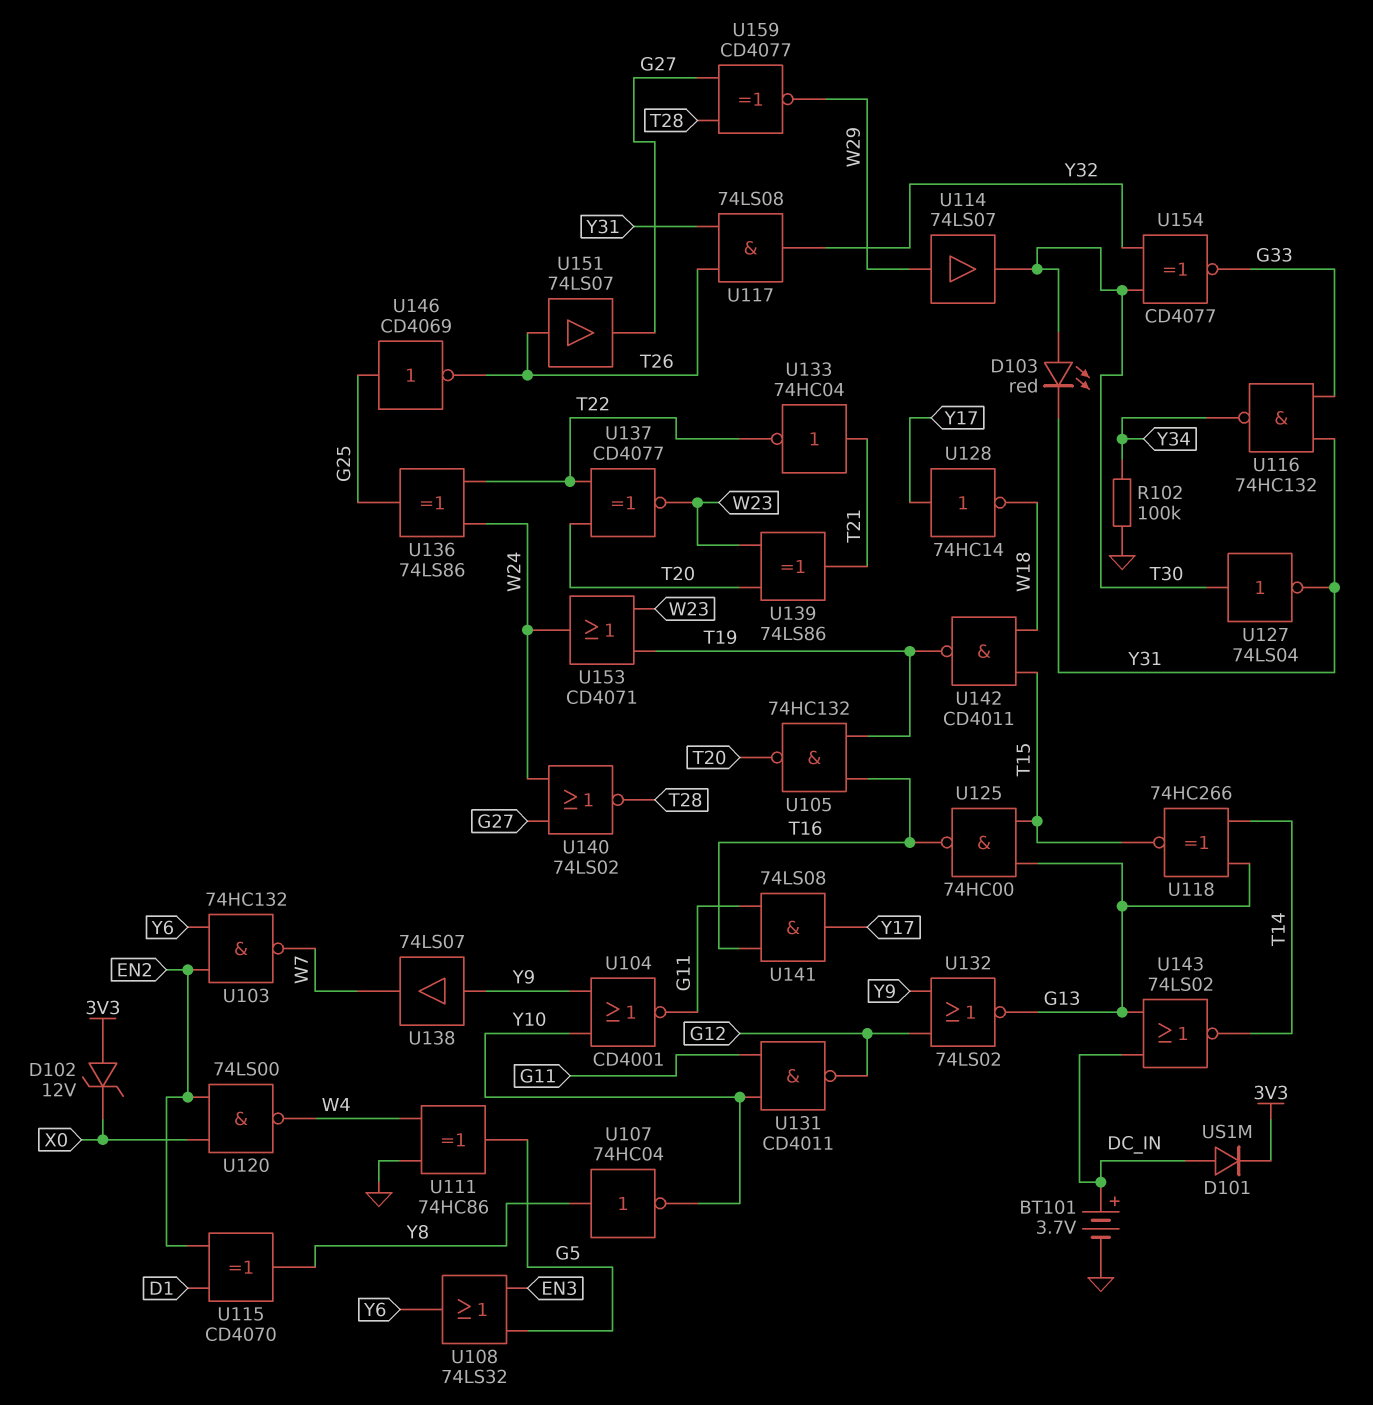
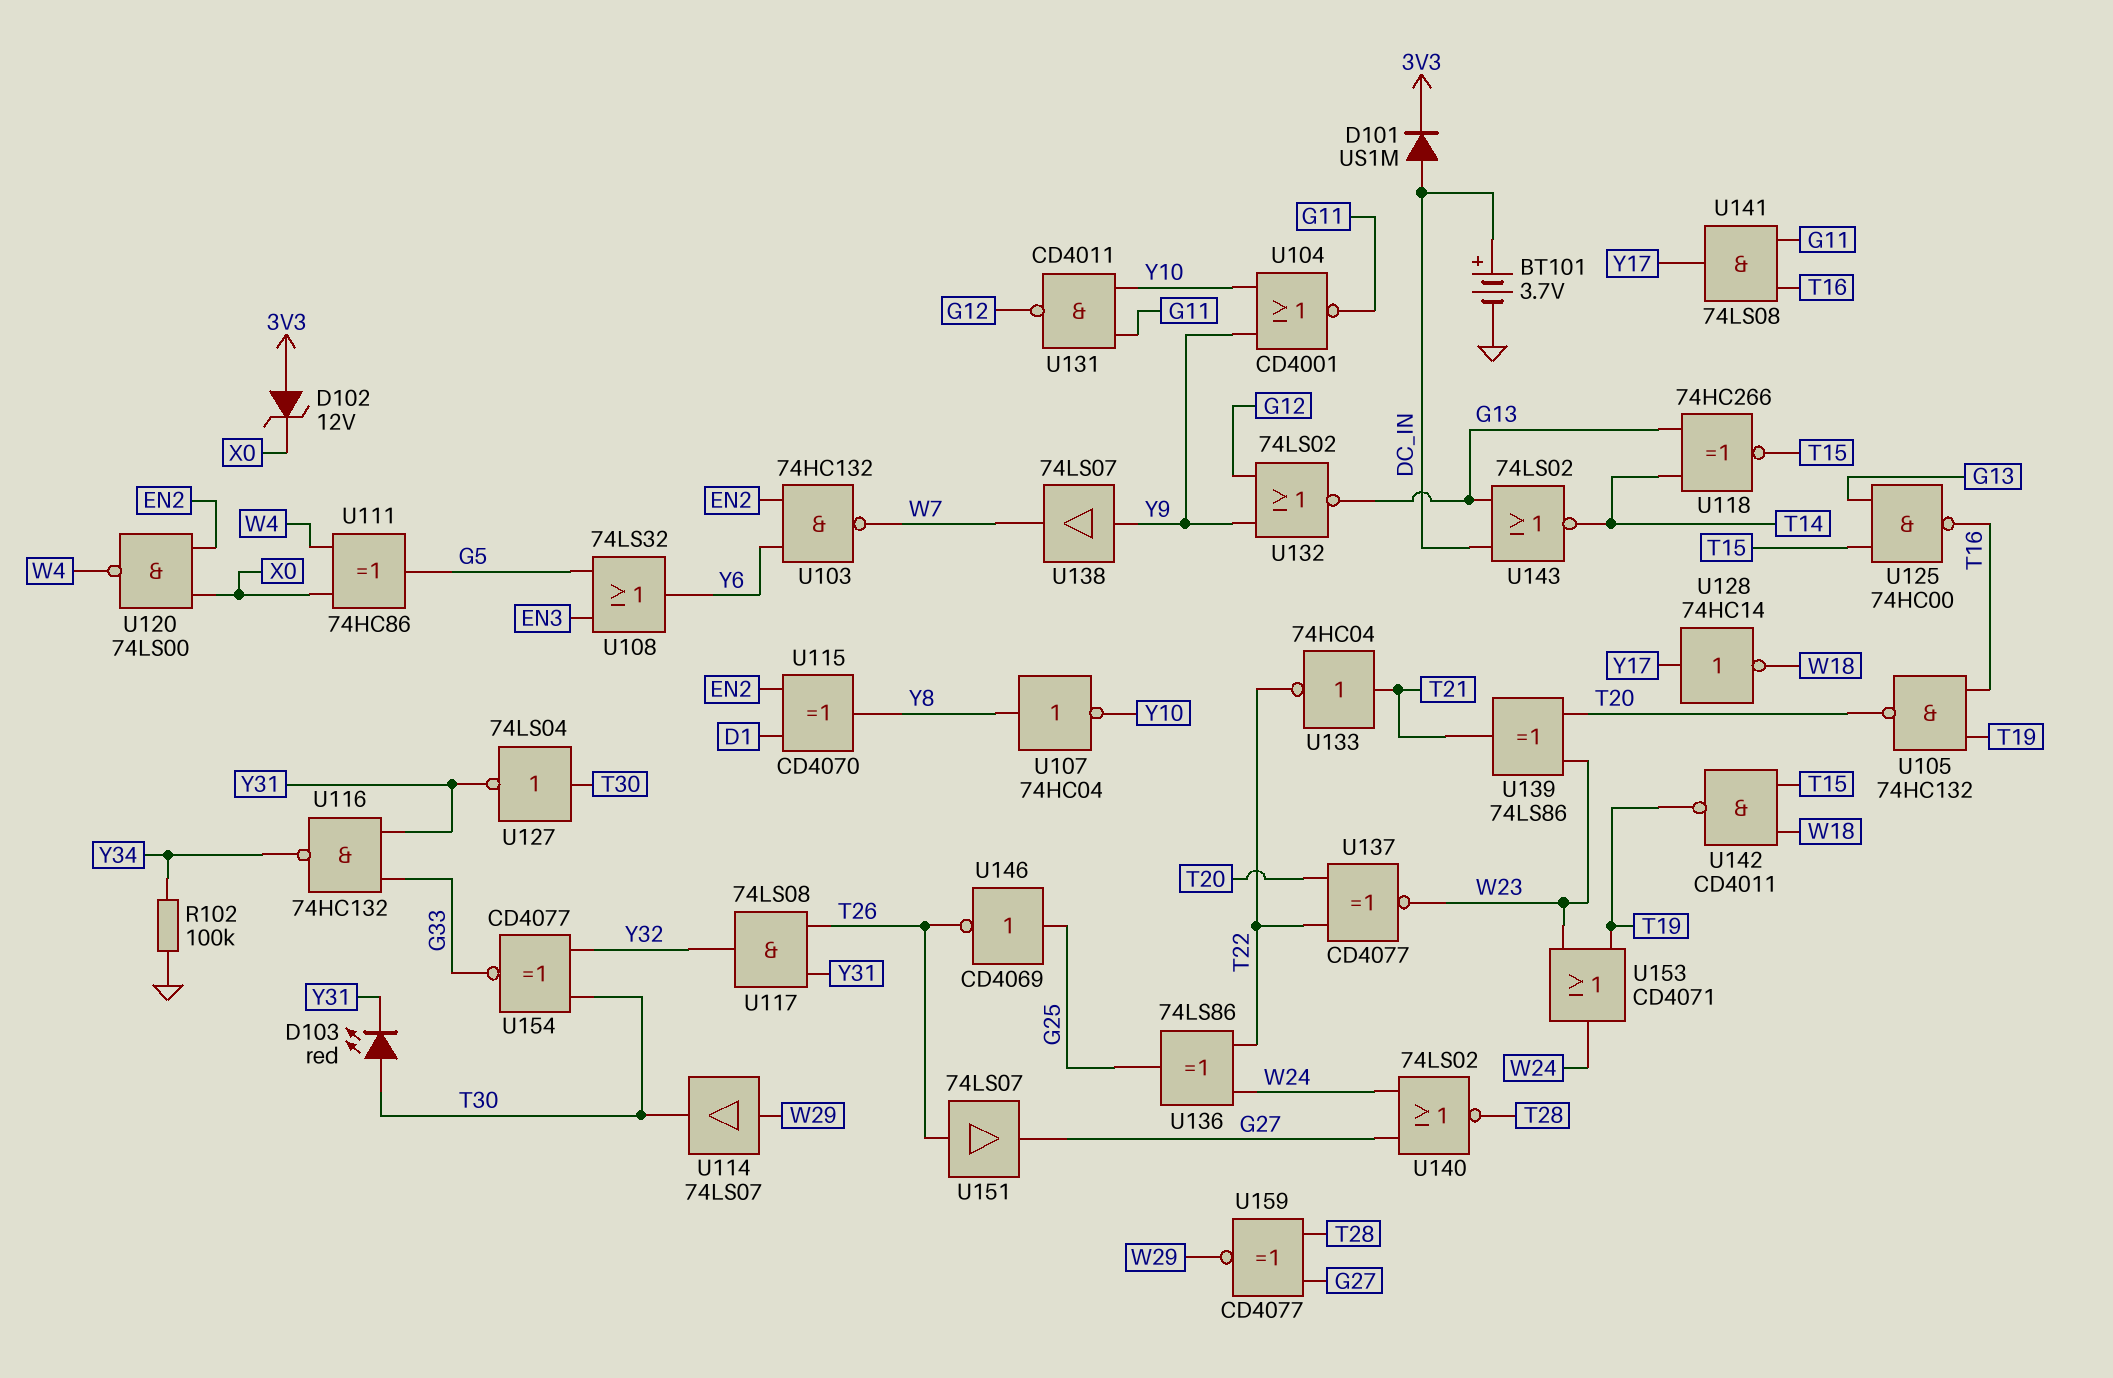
U111: XOR 74HC86 (in GND, in W4, out G5) -> XOR 74HC86 (in W4, in X0, out G5)

